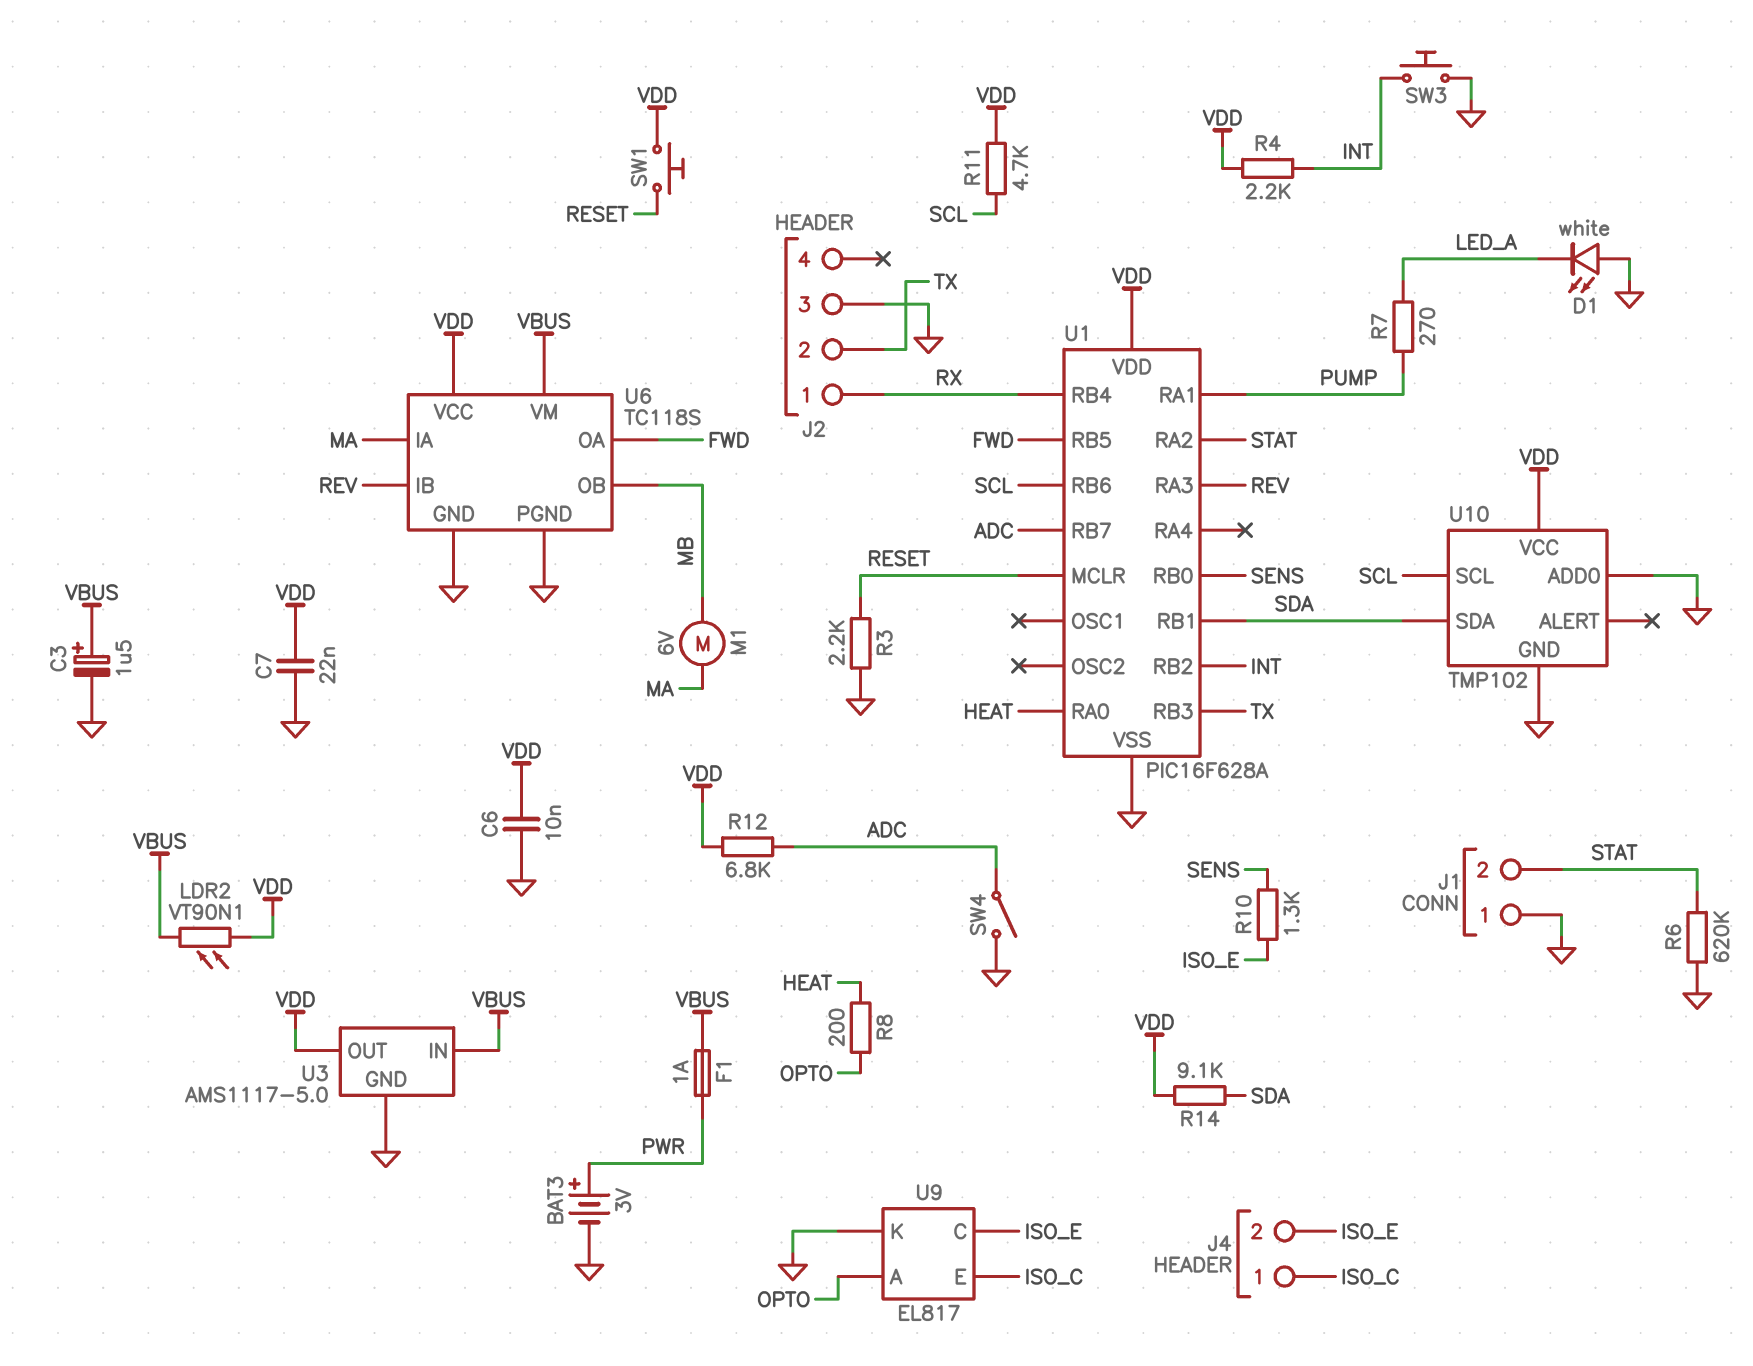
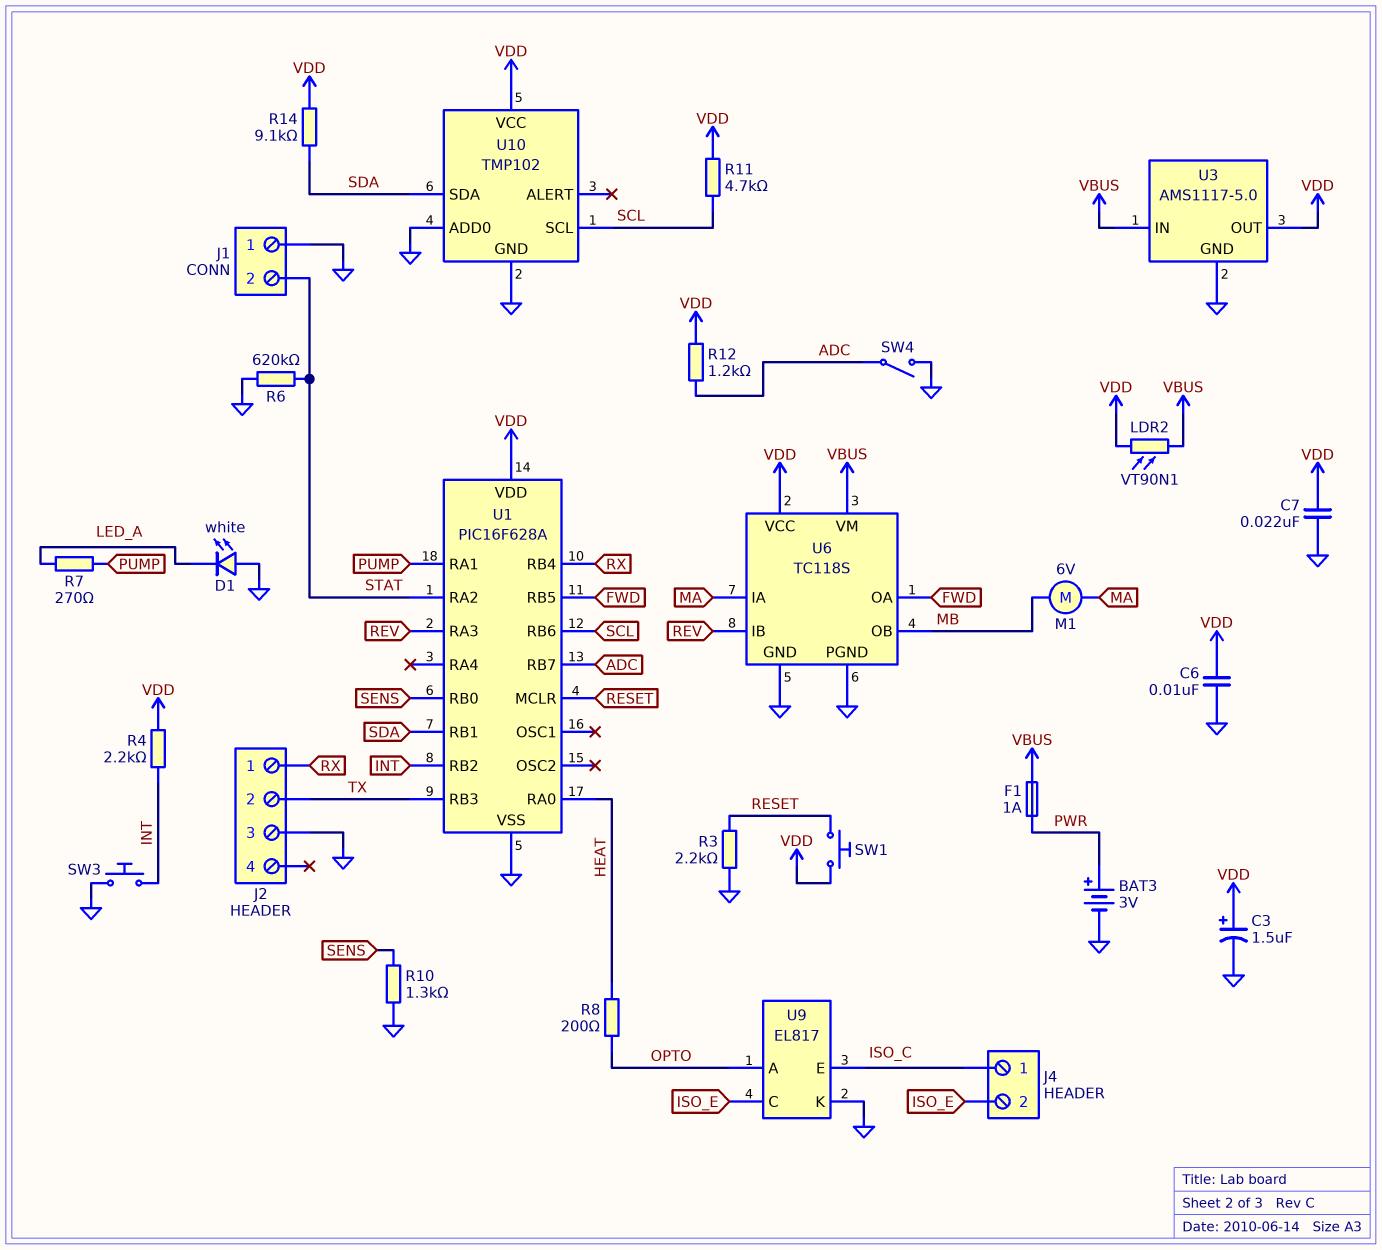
C3: 1.5uF (plus VBUS, minus GND) -> 1.5uF (plus VDD, minus GND)
R10: 1.3k (ISO_E, SENS) -> 1.3k (GND, SENS)
R12: 6.8k (ADC, VDD) -> 1.2k (ADC, VDD)

